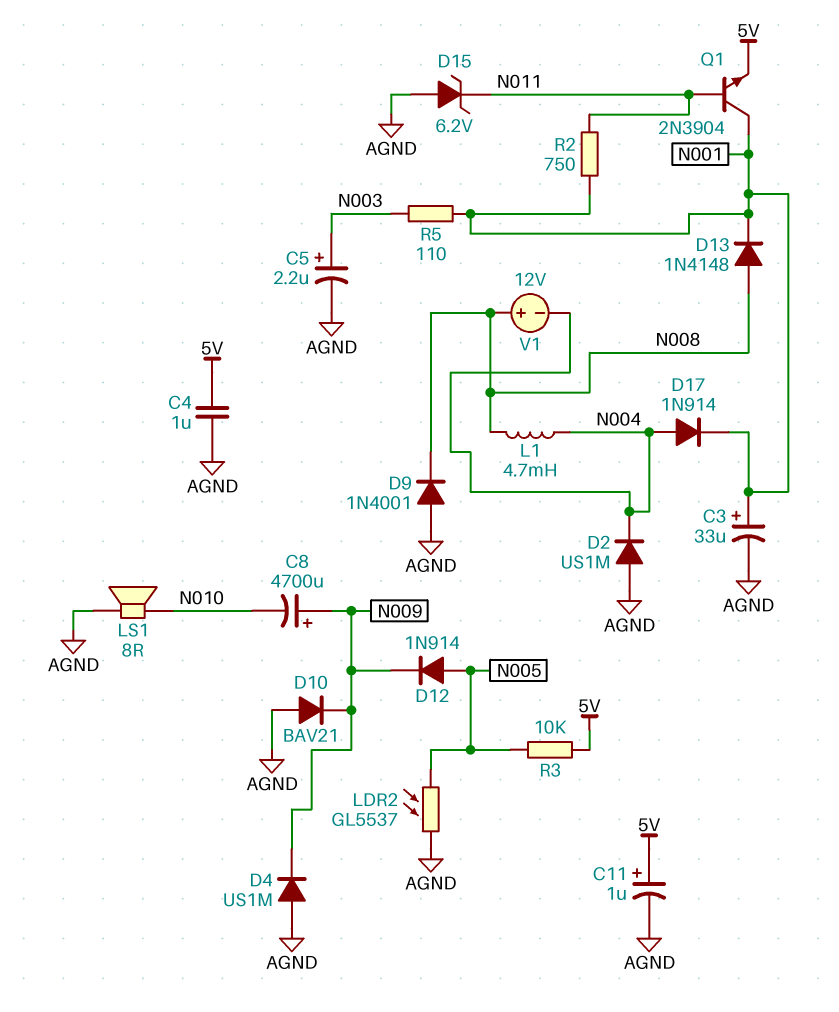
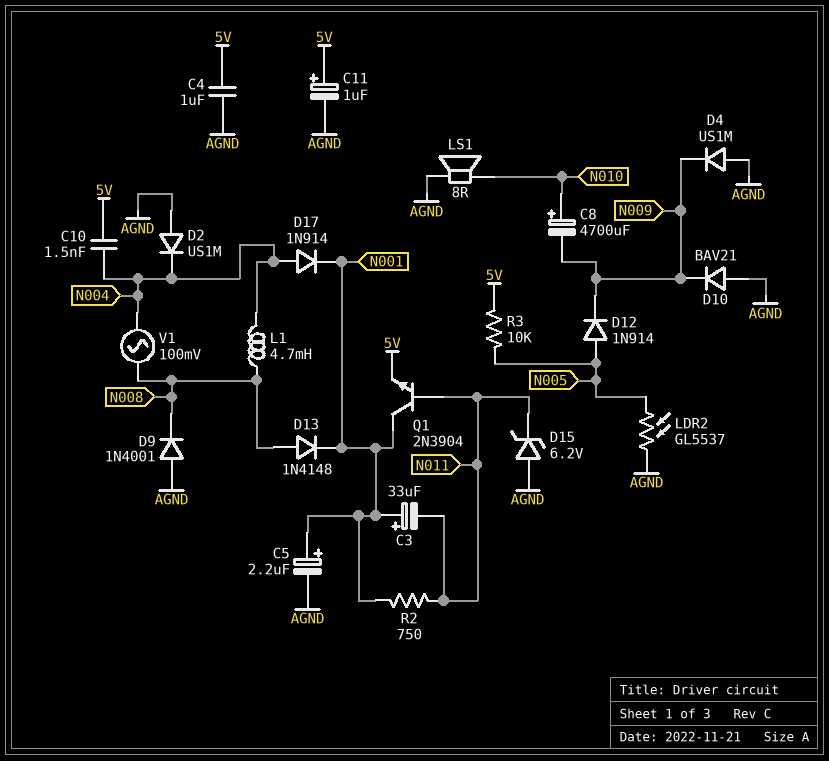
C3: 33uF (plus N001, minus AGND) -> 33uF (plus N001, minus N011)
C5: 2.2uF (plus N003, minus AGND) -> 2.2uF (plus N001, minus AGND)
C8: 4700uF (plus N009, minus N010) -> 4700uF (plus N010, minus N009)
C10: none -> 1.5nF (5V, N004)
R5: 110 (N001, N003) -> none
V1: 12V (plus N008, minus N004) -> AC 100mV (N004, N008)

